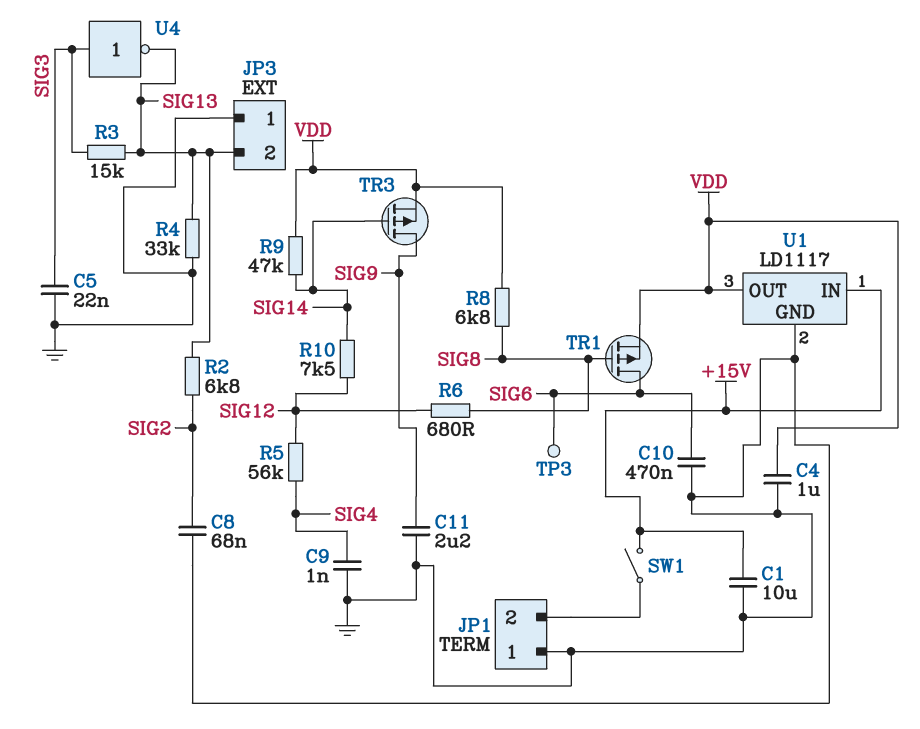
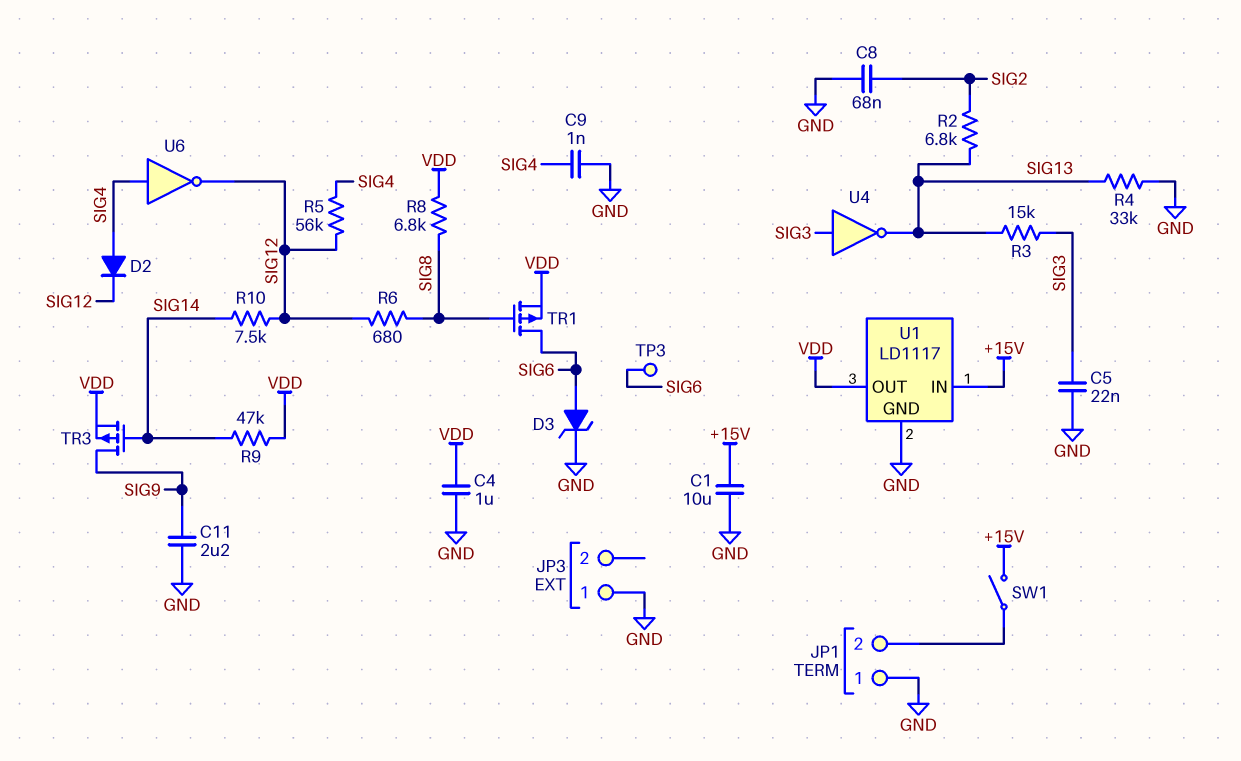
C10: 470nF (GND, SIG6) -> none
D2: none -> diode (A SIG4, K SIG12)
D3: none -> zener (A SIG6, K GND)
JP3 pin 2: SIG13 -> none
U6: none -> NOT (in SIG4, out SIG12)

